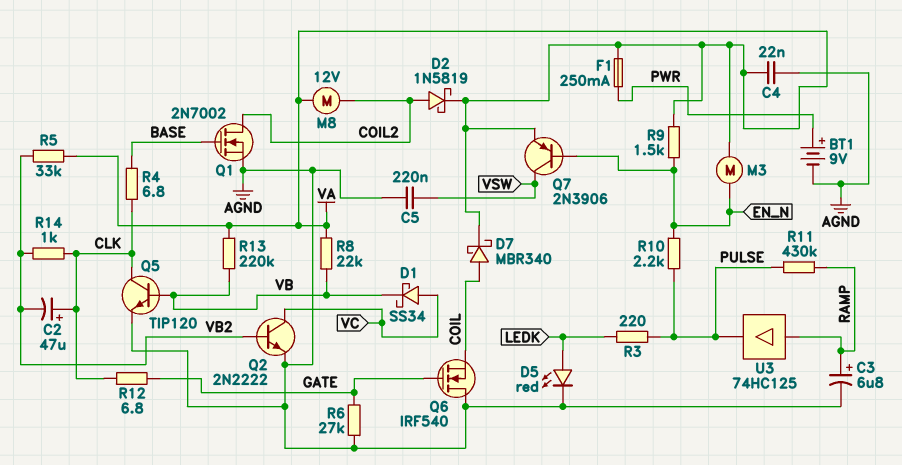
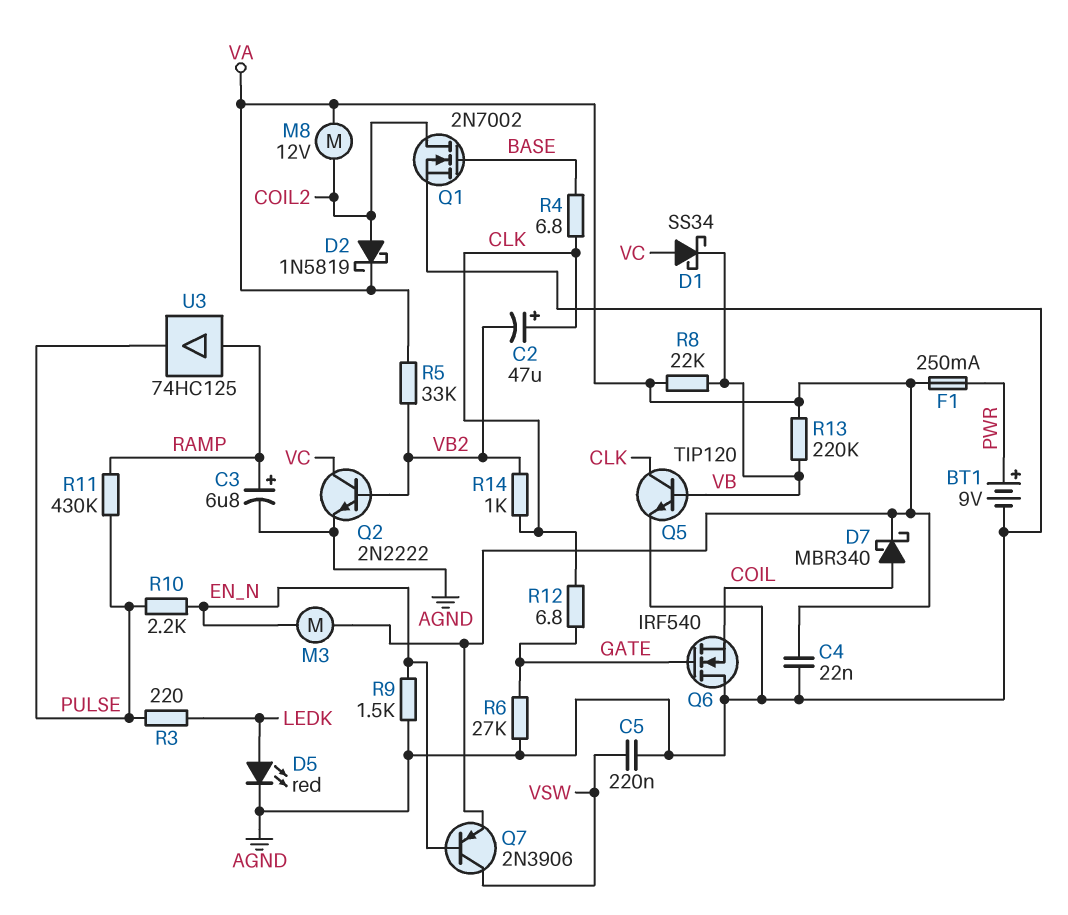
R9: 1.5k (EN_N, VA) -> 1.5k (AGND, EN_N)

